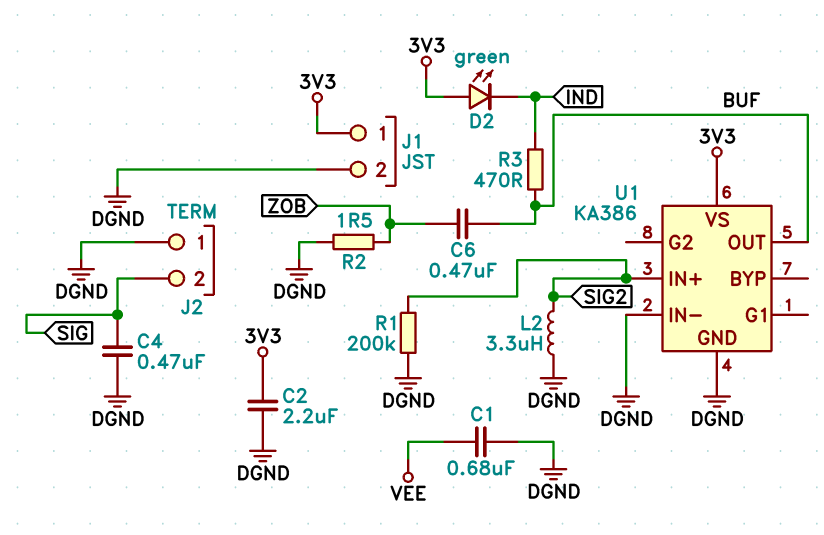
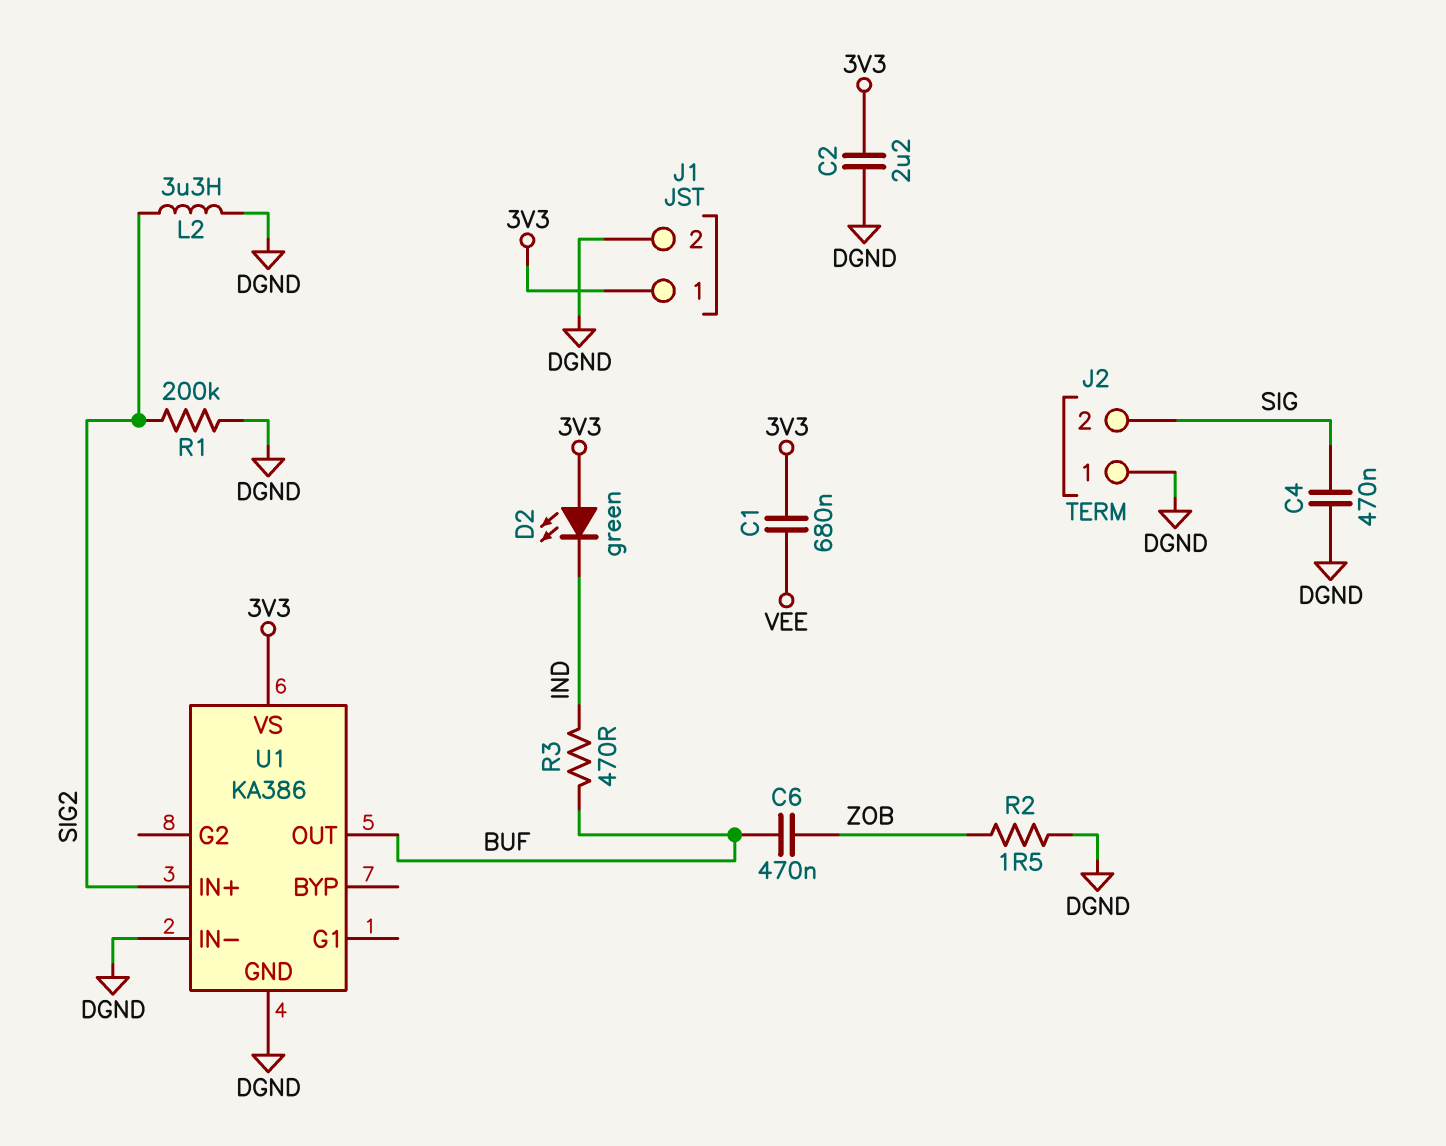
C1: 680nF (DGND, VEE) -> 680nF (3V3, VEE)

